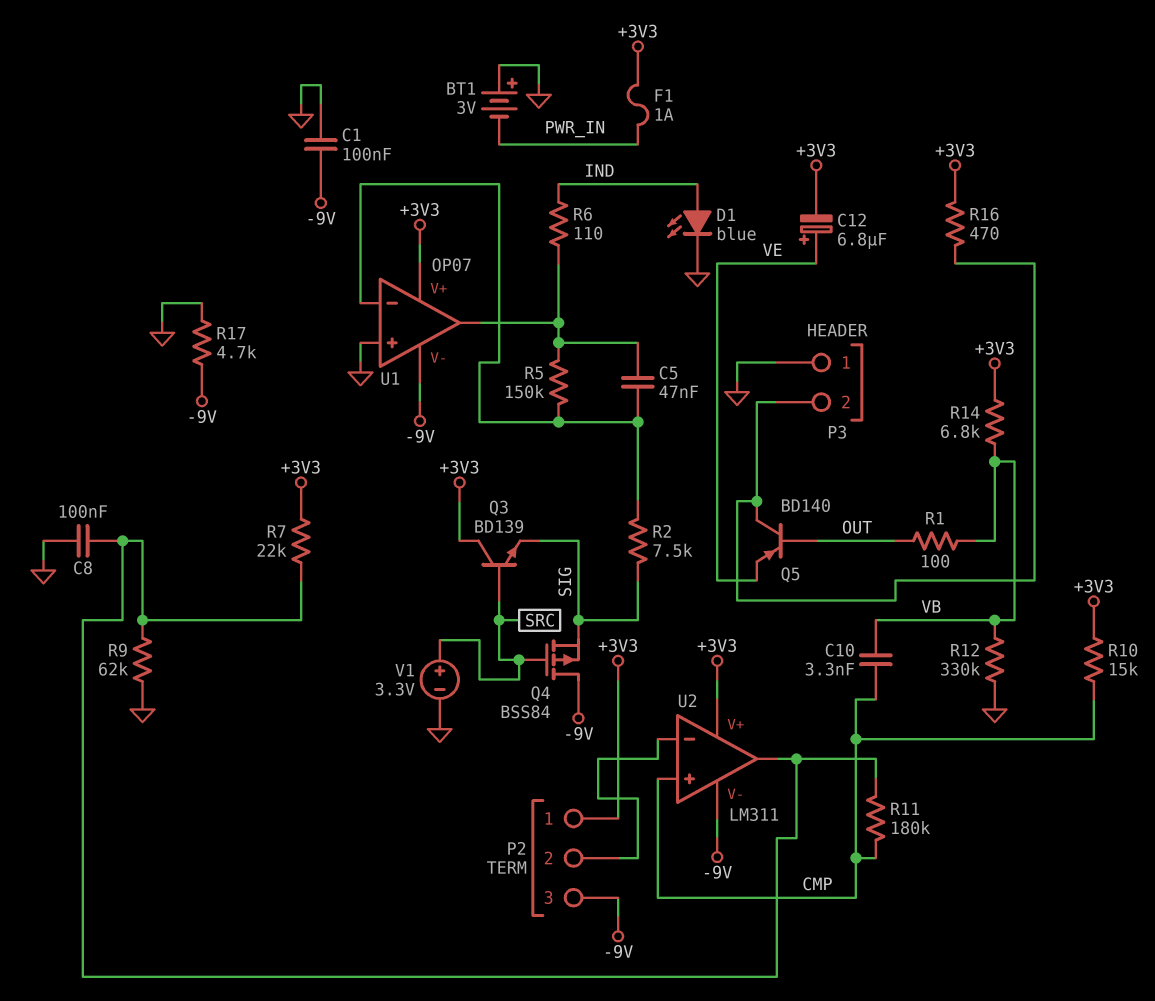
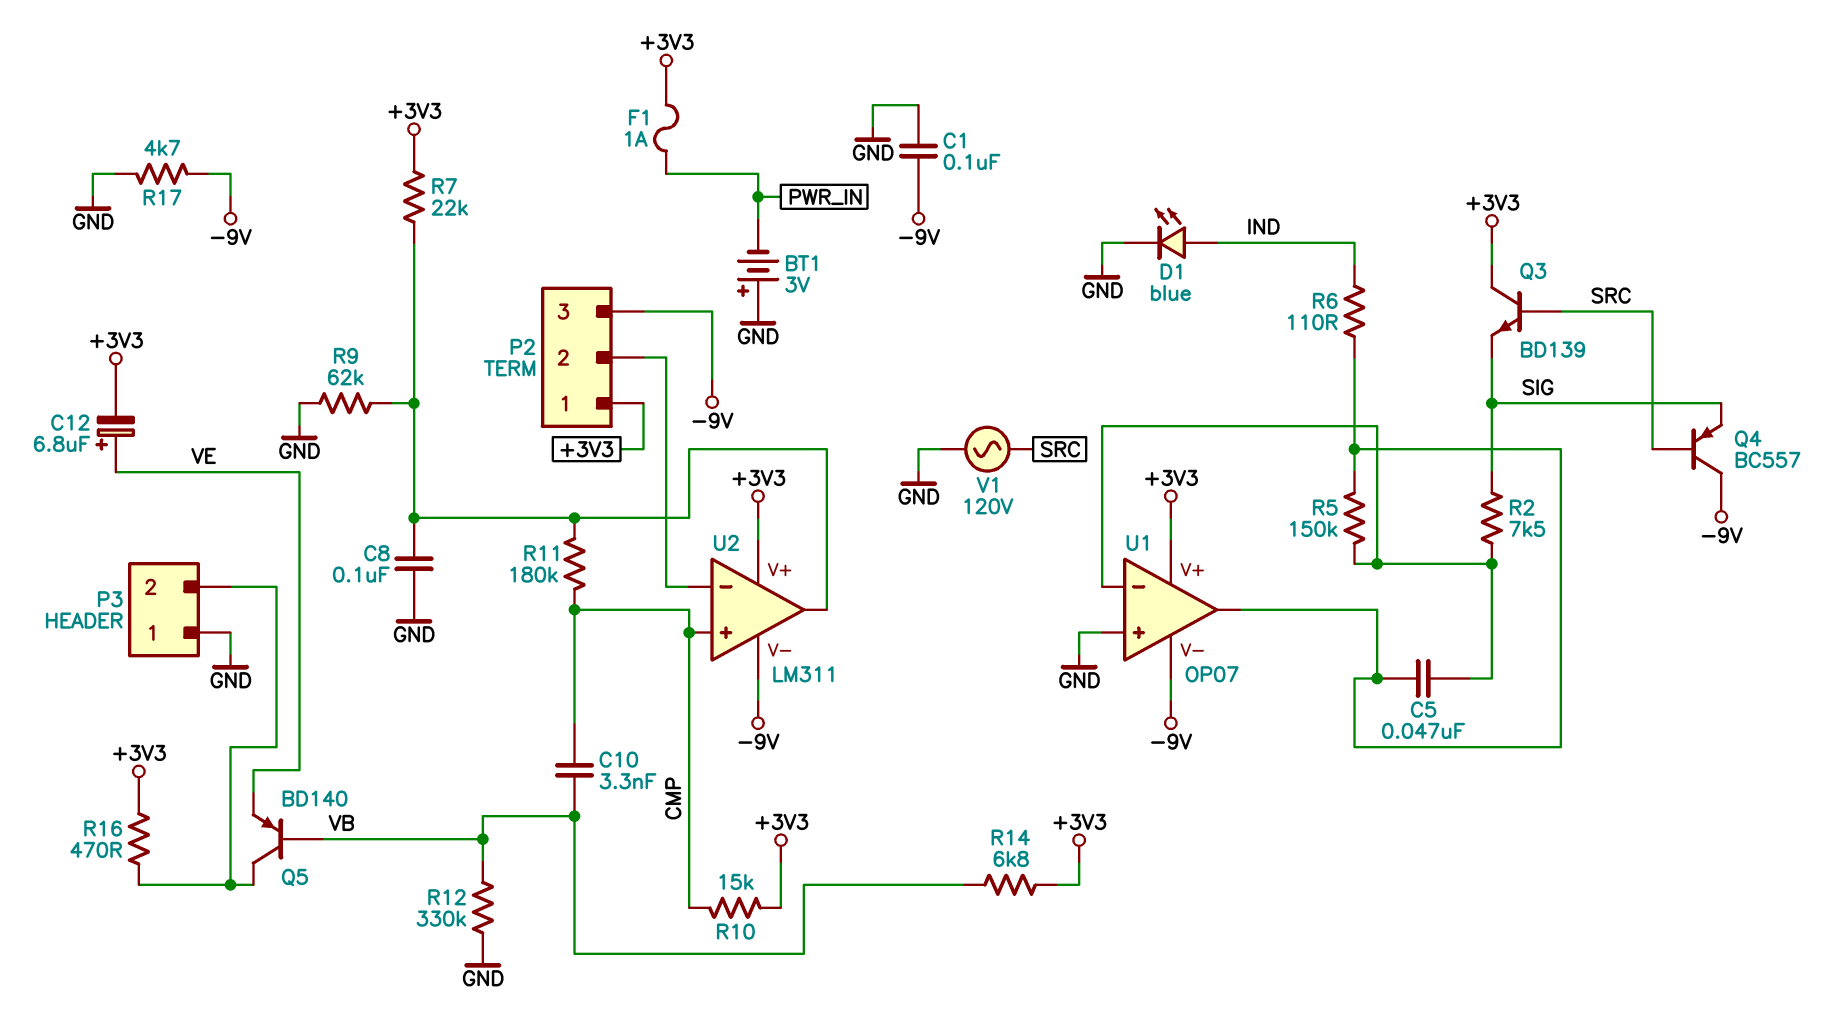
Q4: PMOS BSS84 (G SRC, D -9V, S SIG) -> PNP BC557 (B SRC, C -9V, E SIG)
Q5: PNP BD140 (B OUT, C P3/2, E VE) -> PNP BD140 (B VB, C P3/2, E VE)
R1: 100 (OUT, VB) -> none
V1: 3.3V (plus SRC, minus GND) -> AC 120V (GND, SRC)

